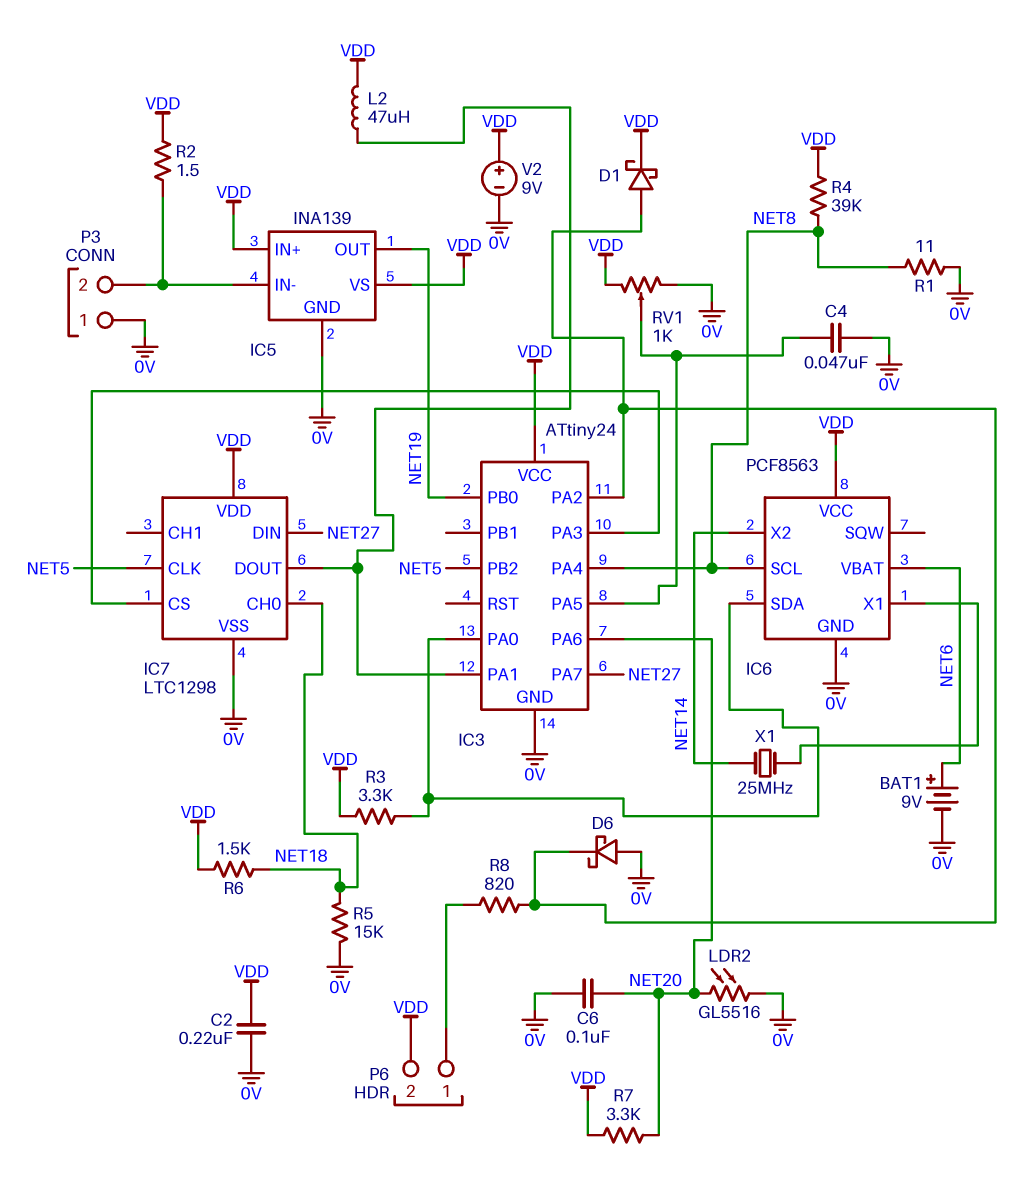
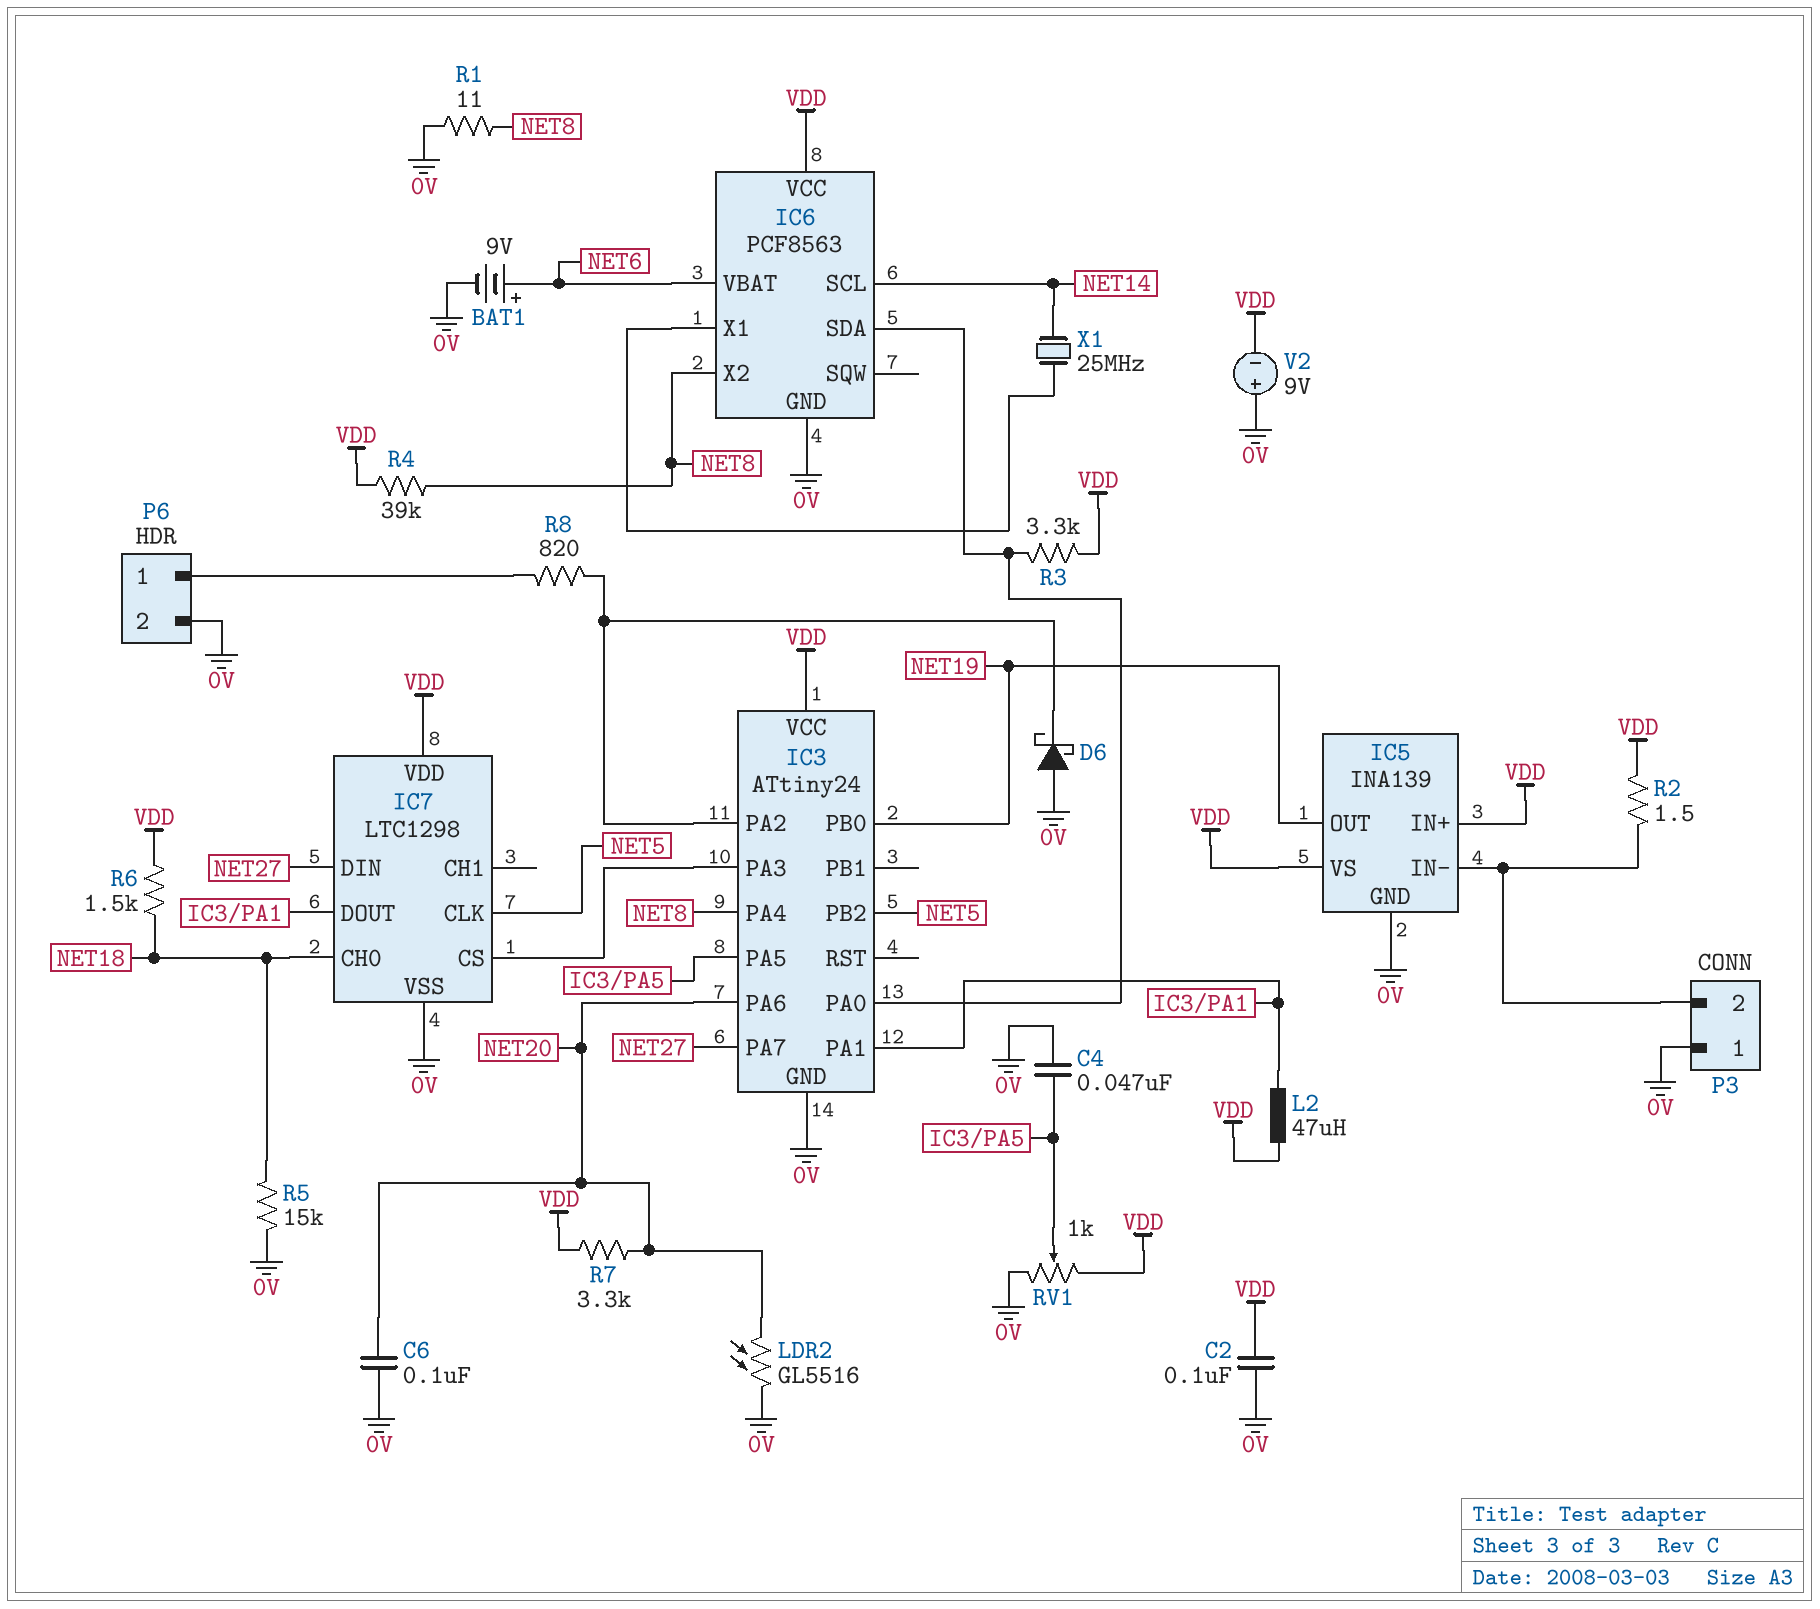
C2: 220nF (0V, VDD) -> 100nF (0V, VDD)
D1: schottky (A IC3/PA2, K VDD) -> none
IC6 pin SCL: NET8 -> NET14
IC6 pin X2: NET14 -> NET8
P6 pin 2: VDD -> 0V
V2: 9V (plus VDD, minus 0V) -> 9V (plus 0V, minus VDD)

